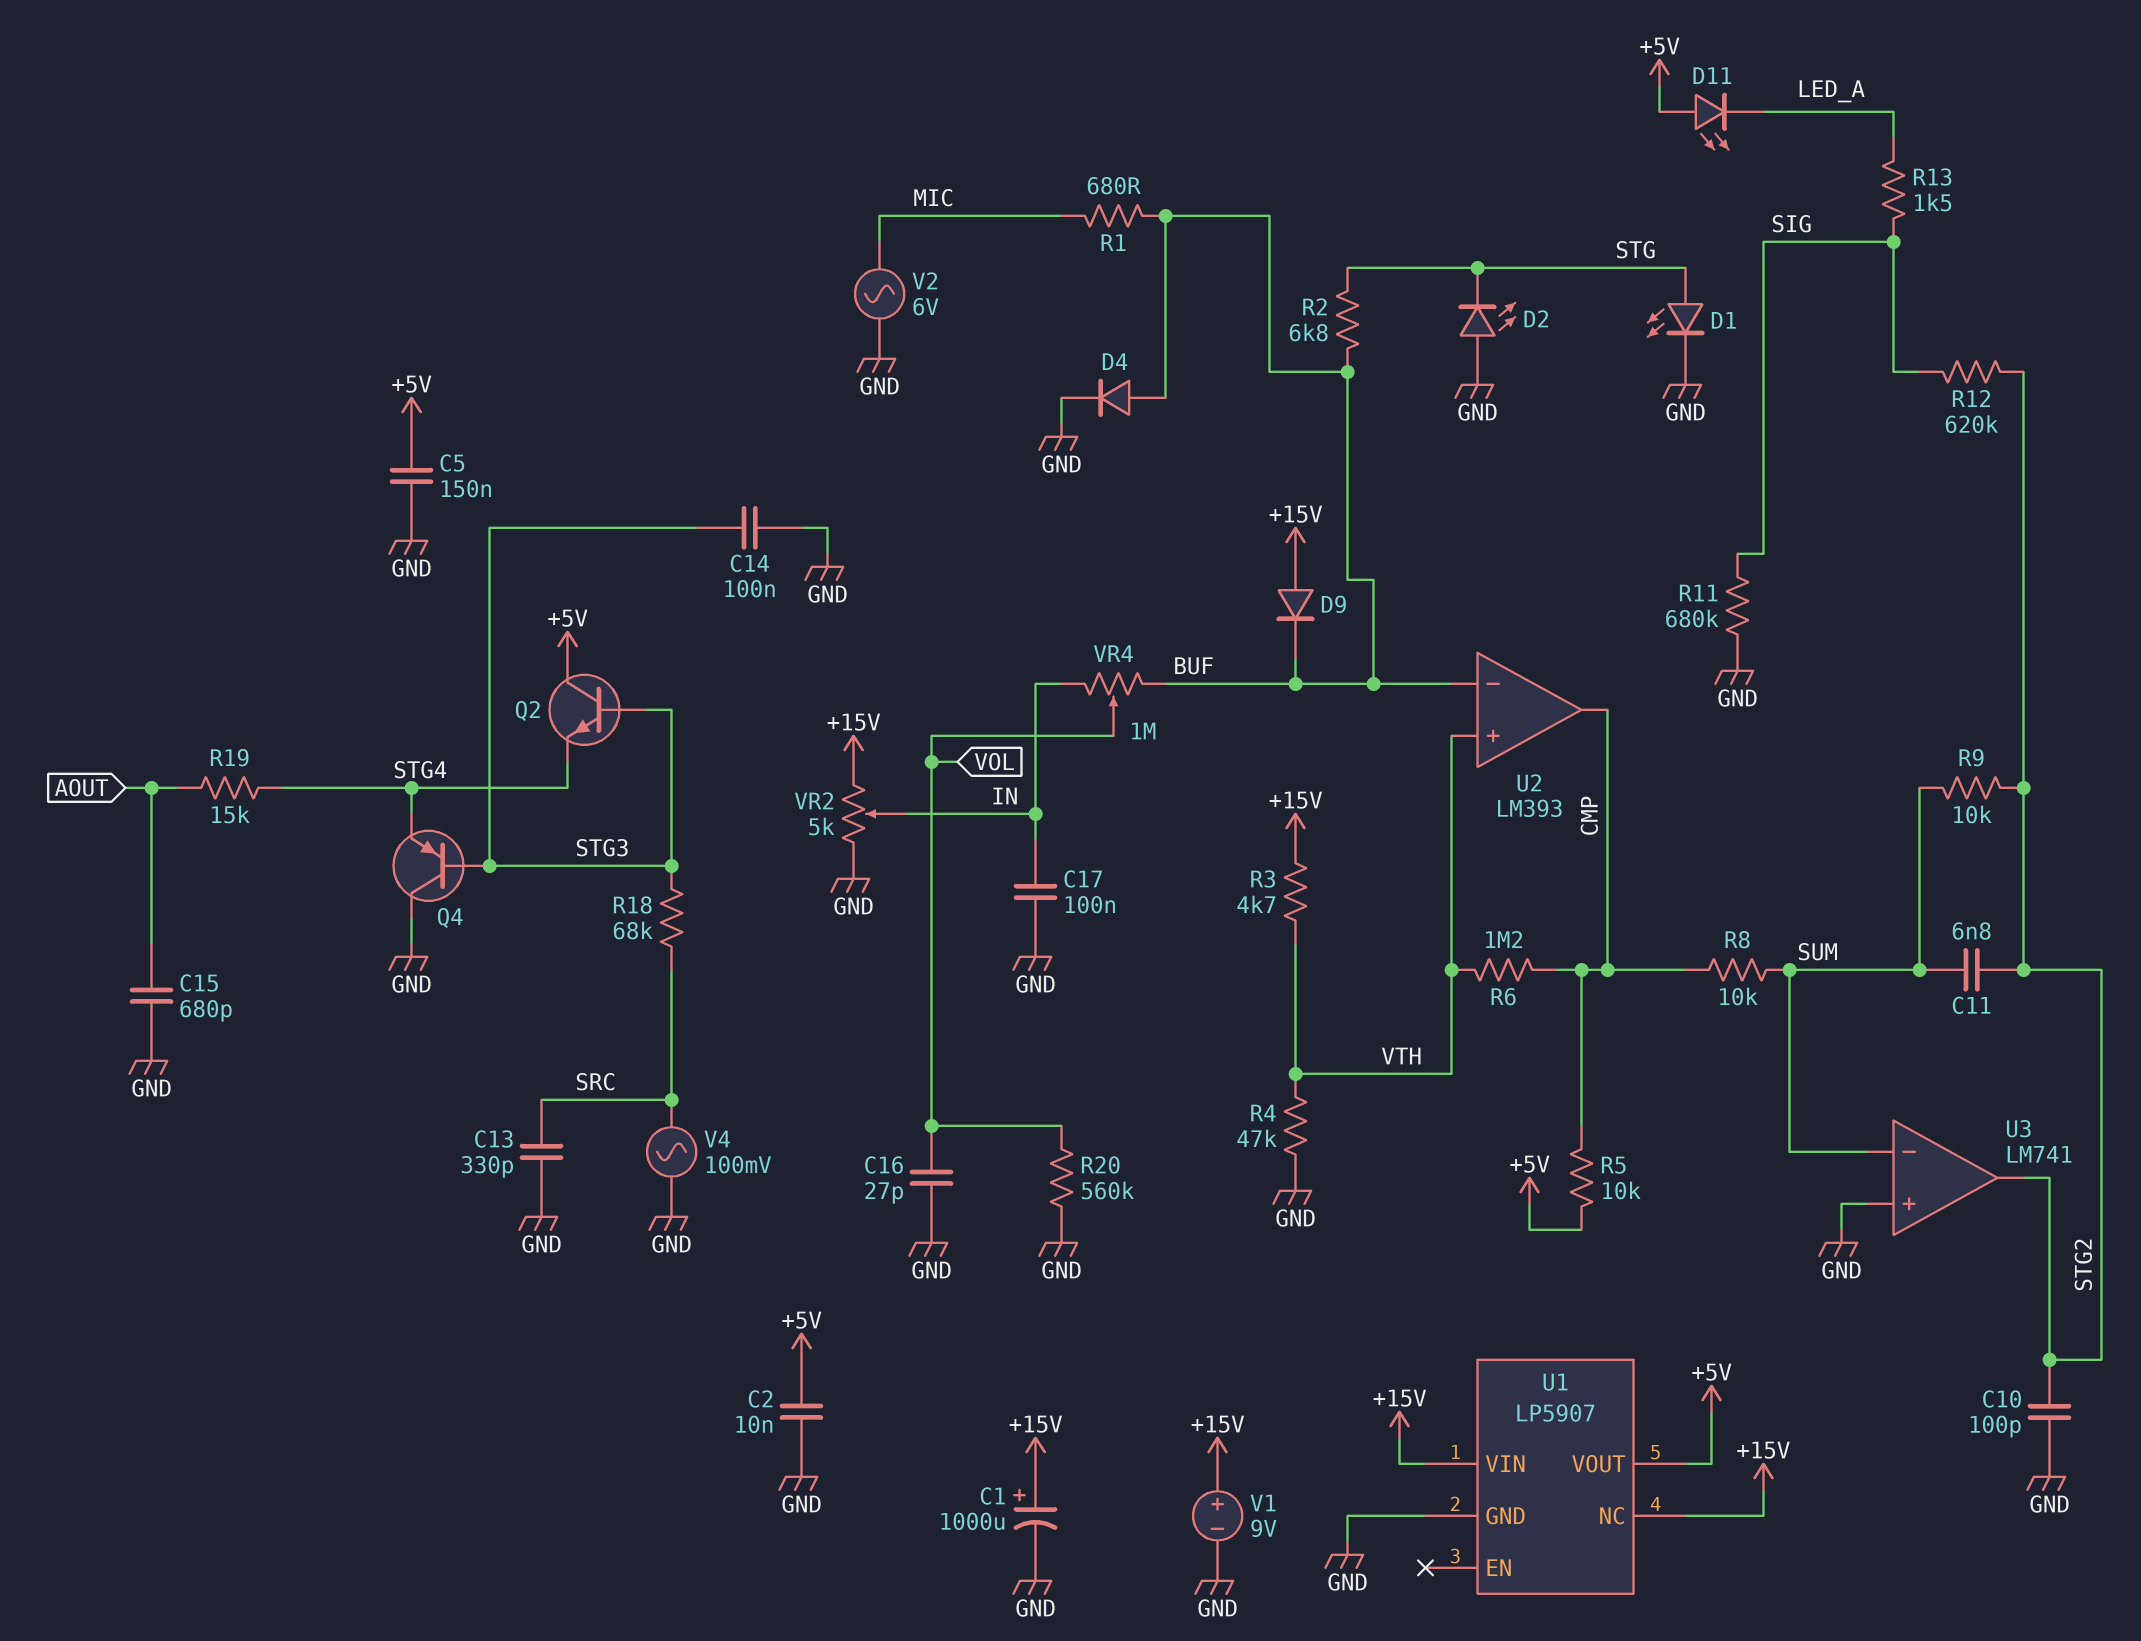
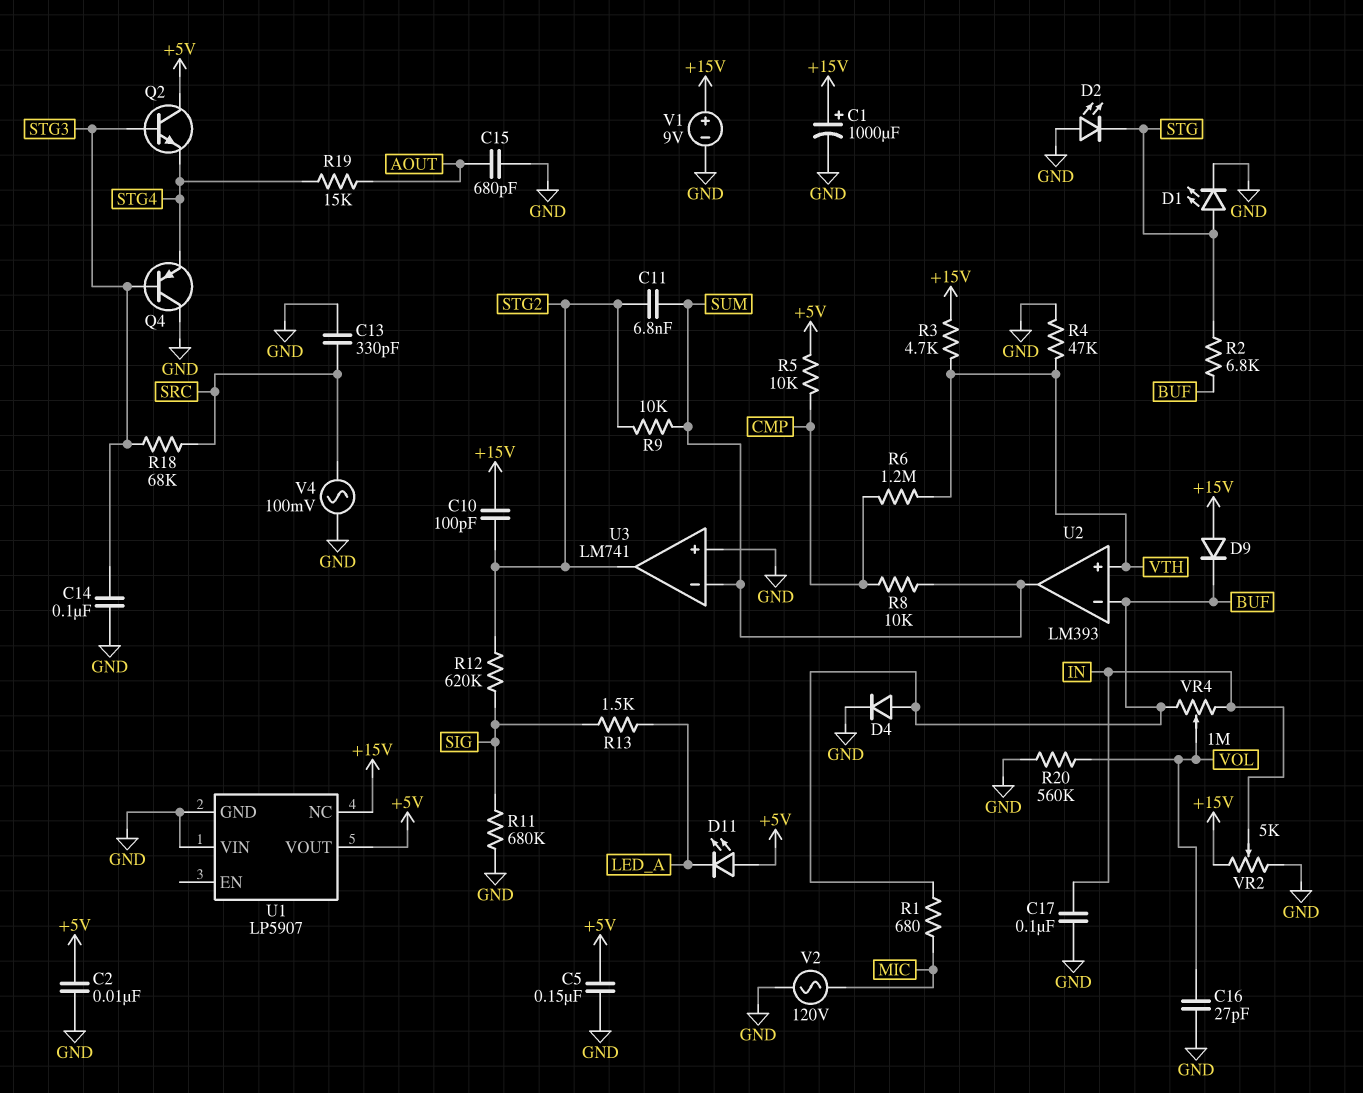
C10: 100pF (GND, STG2) -> 100pF (+15V, STG2)
U1 pin VIN: +15V -> GND
U2 pin out: CMP -> SUM
V2: AC 6V (GND, MIC) -> AC 120V (GND, MIC)

